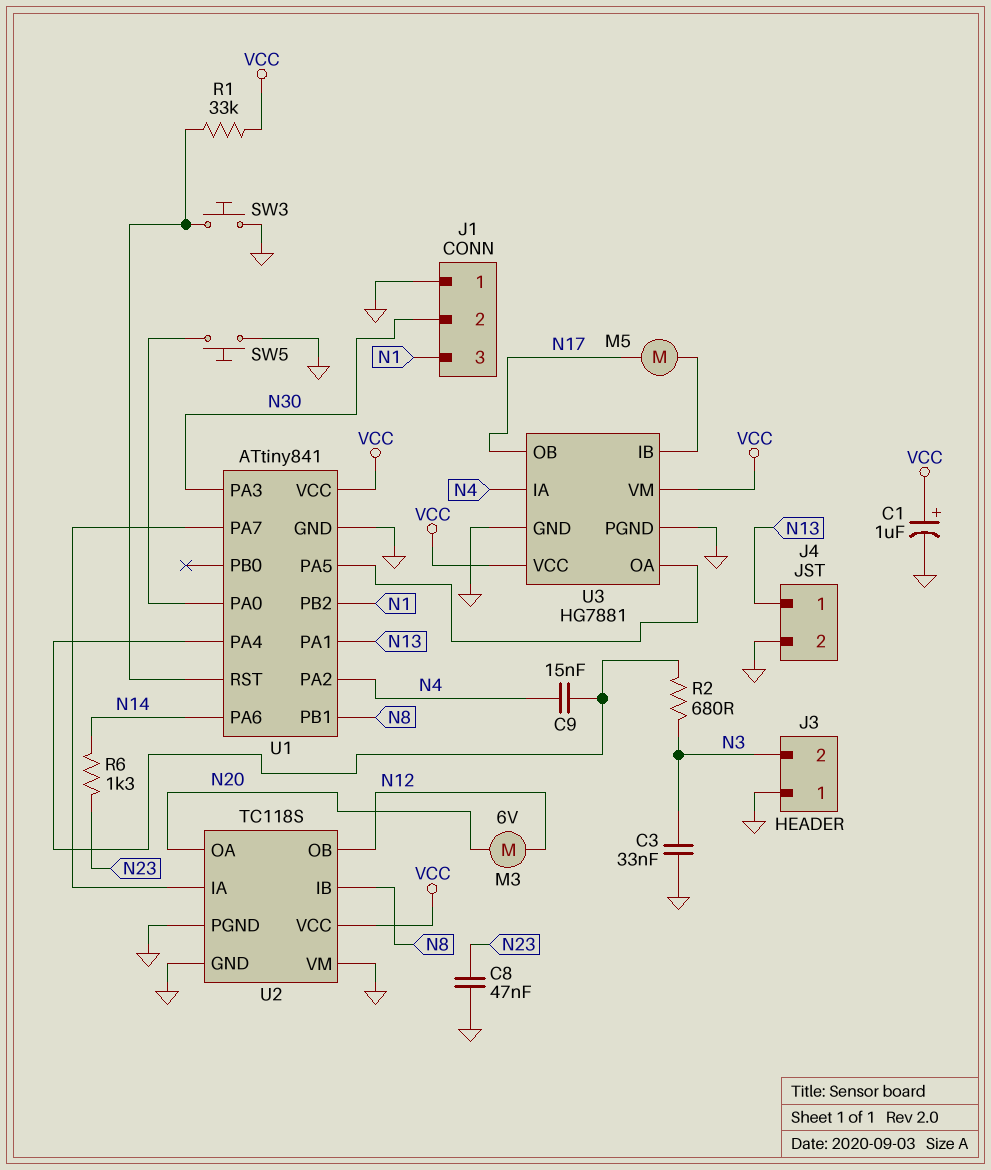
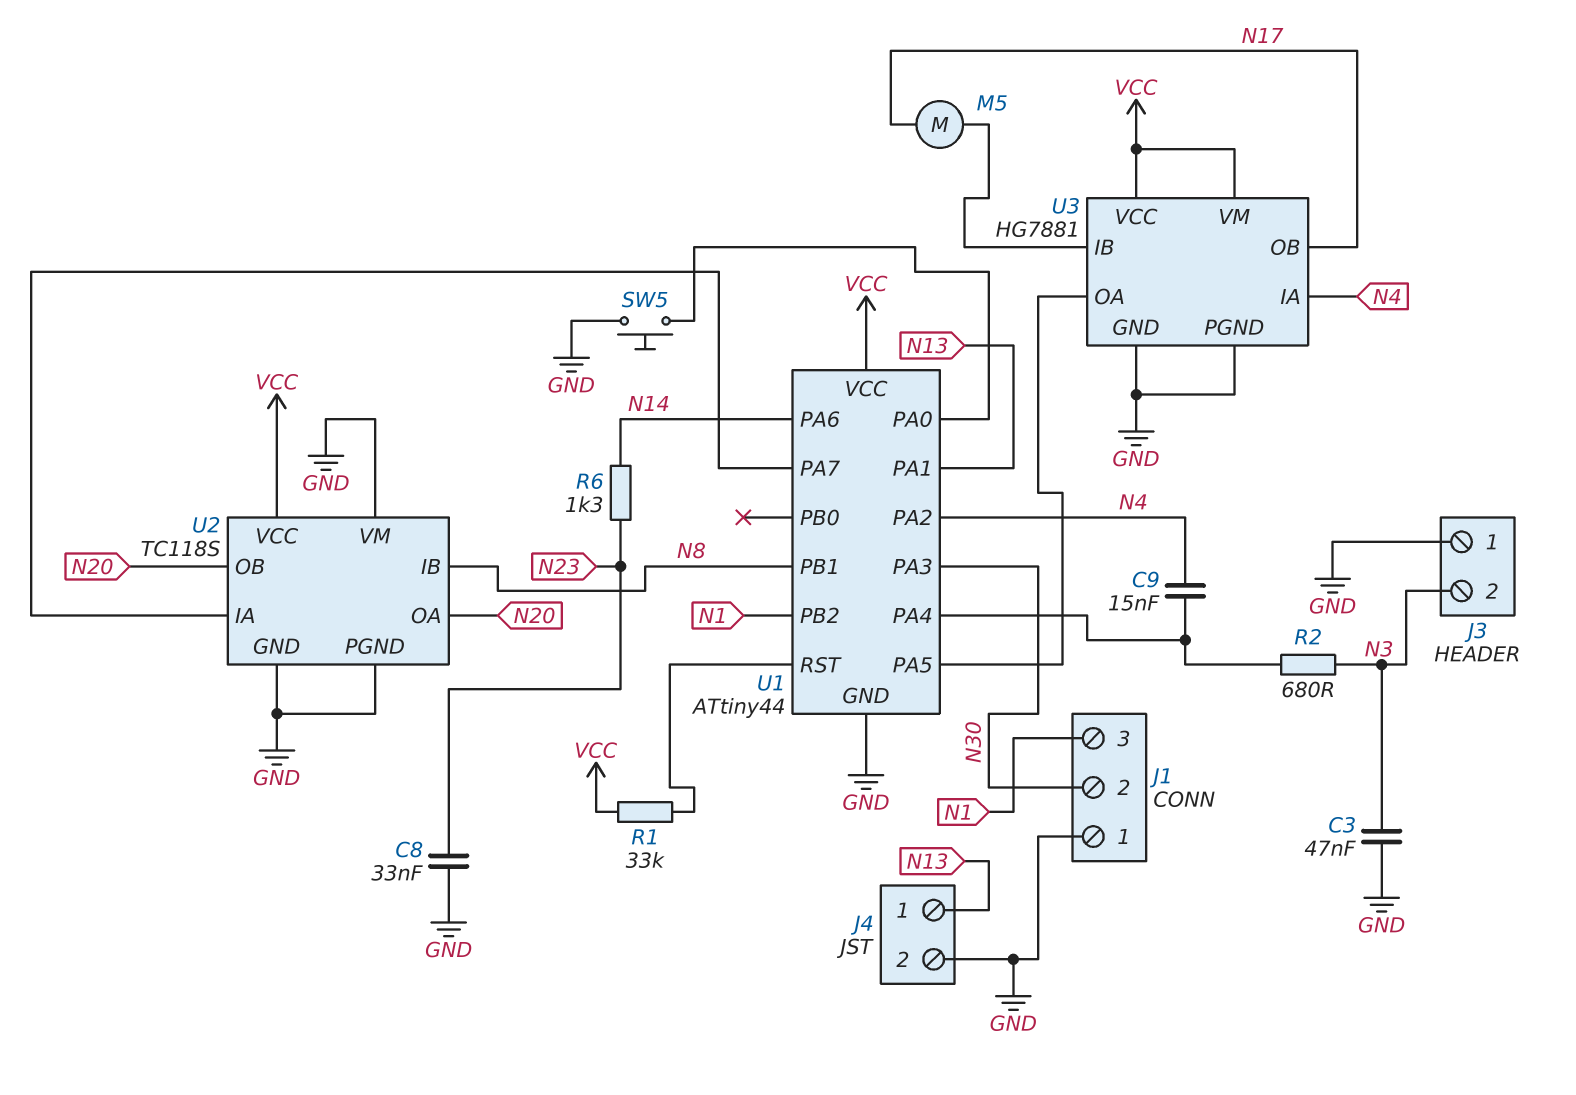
C1: 1uF (plus VCC, minus GND) -> none
C3: 33nF (GND, N3) -> 47nF (GND, N3)
C8: 47nF (GND, N23) -> 33nF (GND, N23)
M3: motor 6V (N12, N20) -> none
SW3: button (GND, U1/RST) -> none
U1: ATtiny841 -> ATtiny44
U2 pin OB: N12 -> N20

